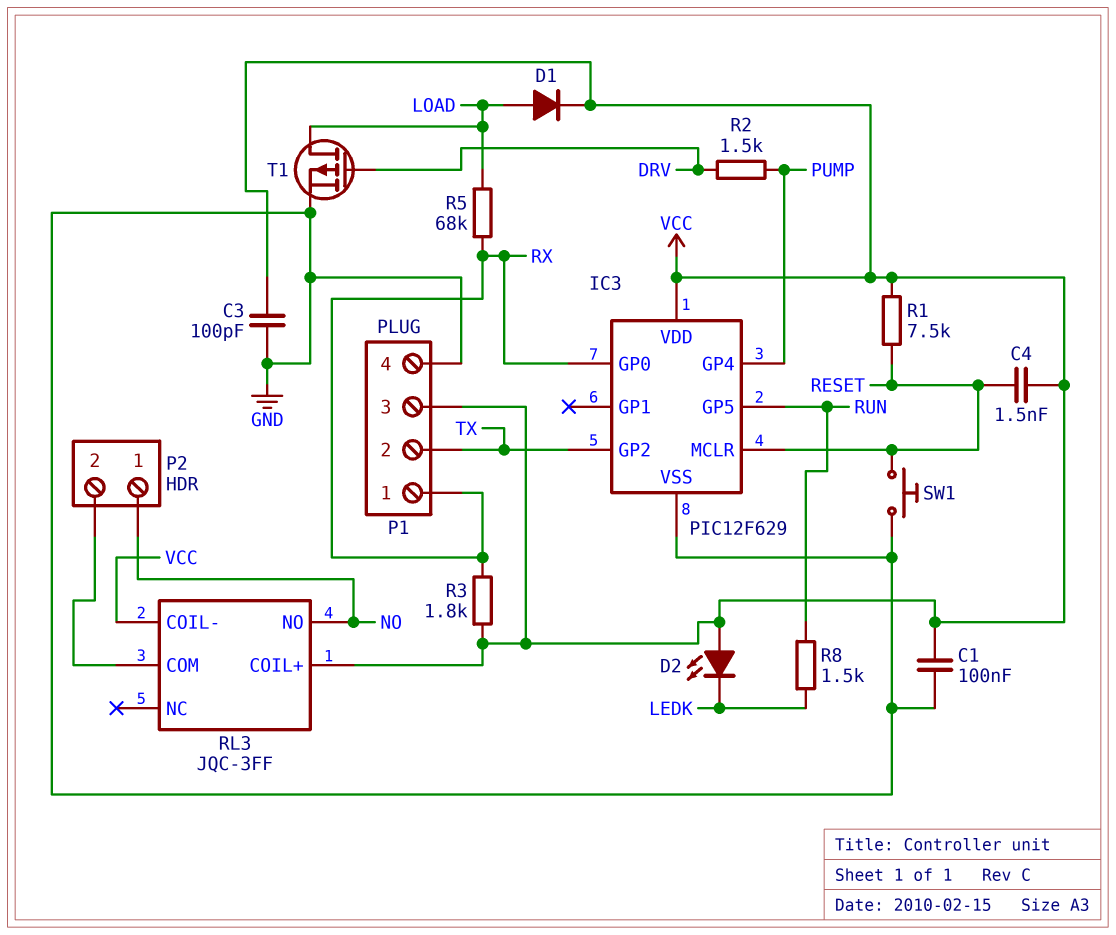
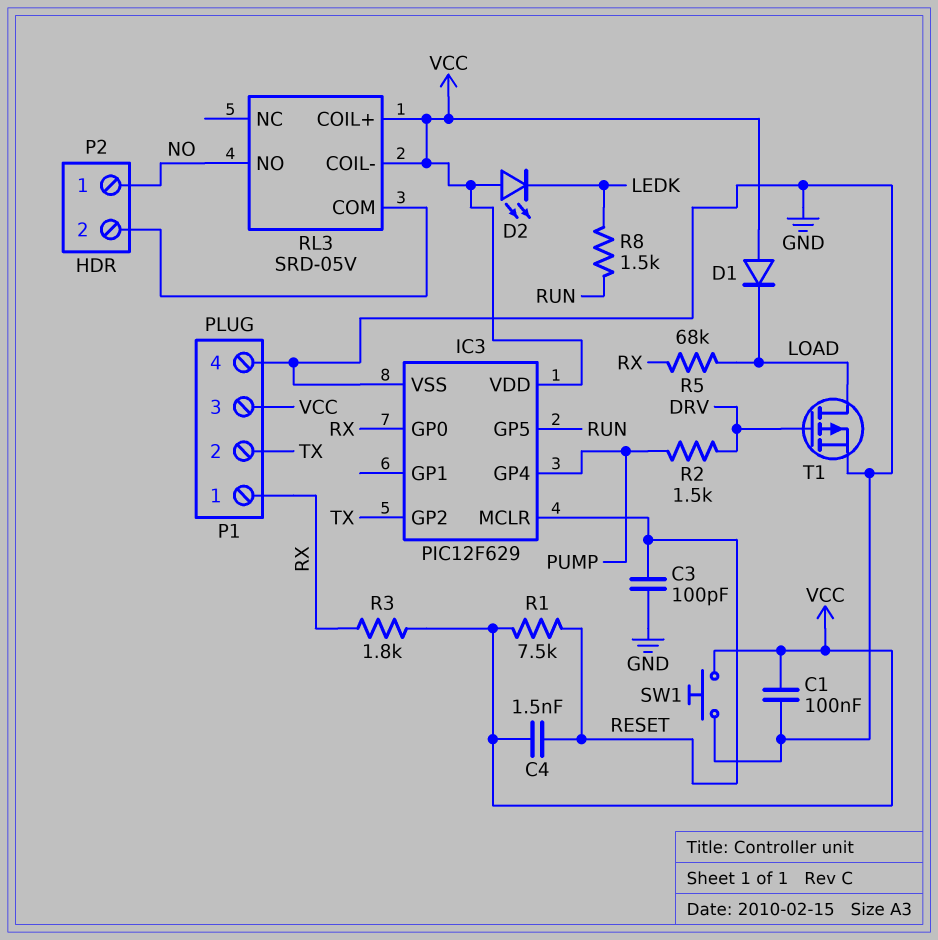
C3: 100pF (GND, VCC) -> 100pF (GND, RESET)
D1: diode (A LOAD, K VCC) -> diode (A VCC, K LOAD)
RL3: JQC-3FF -> SRD-05V
SW1: button (GND, RESET) -> button (GND, VCC)

